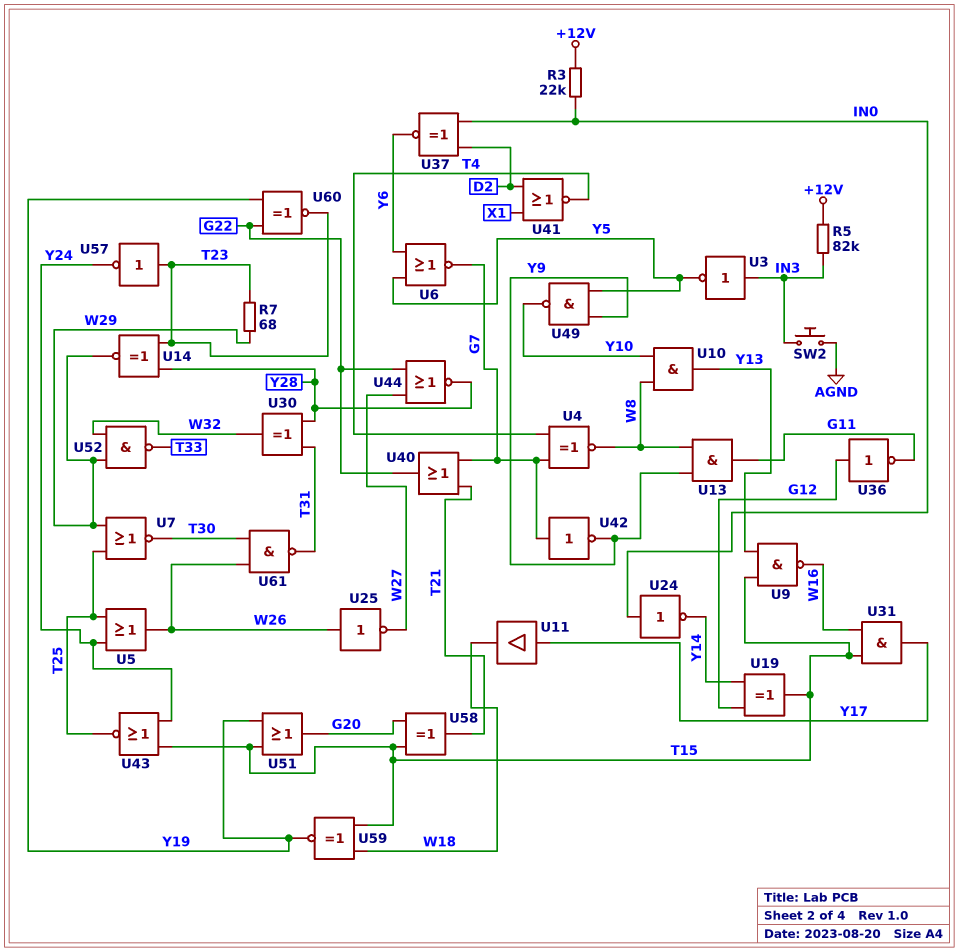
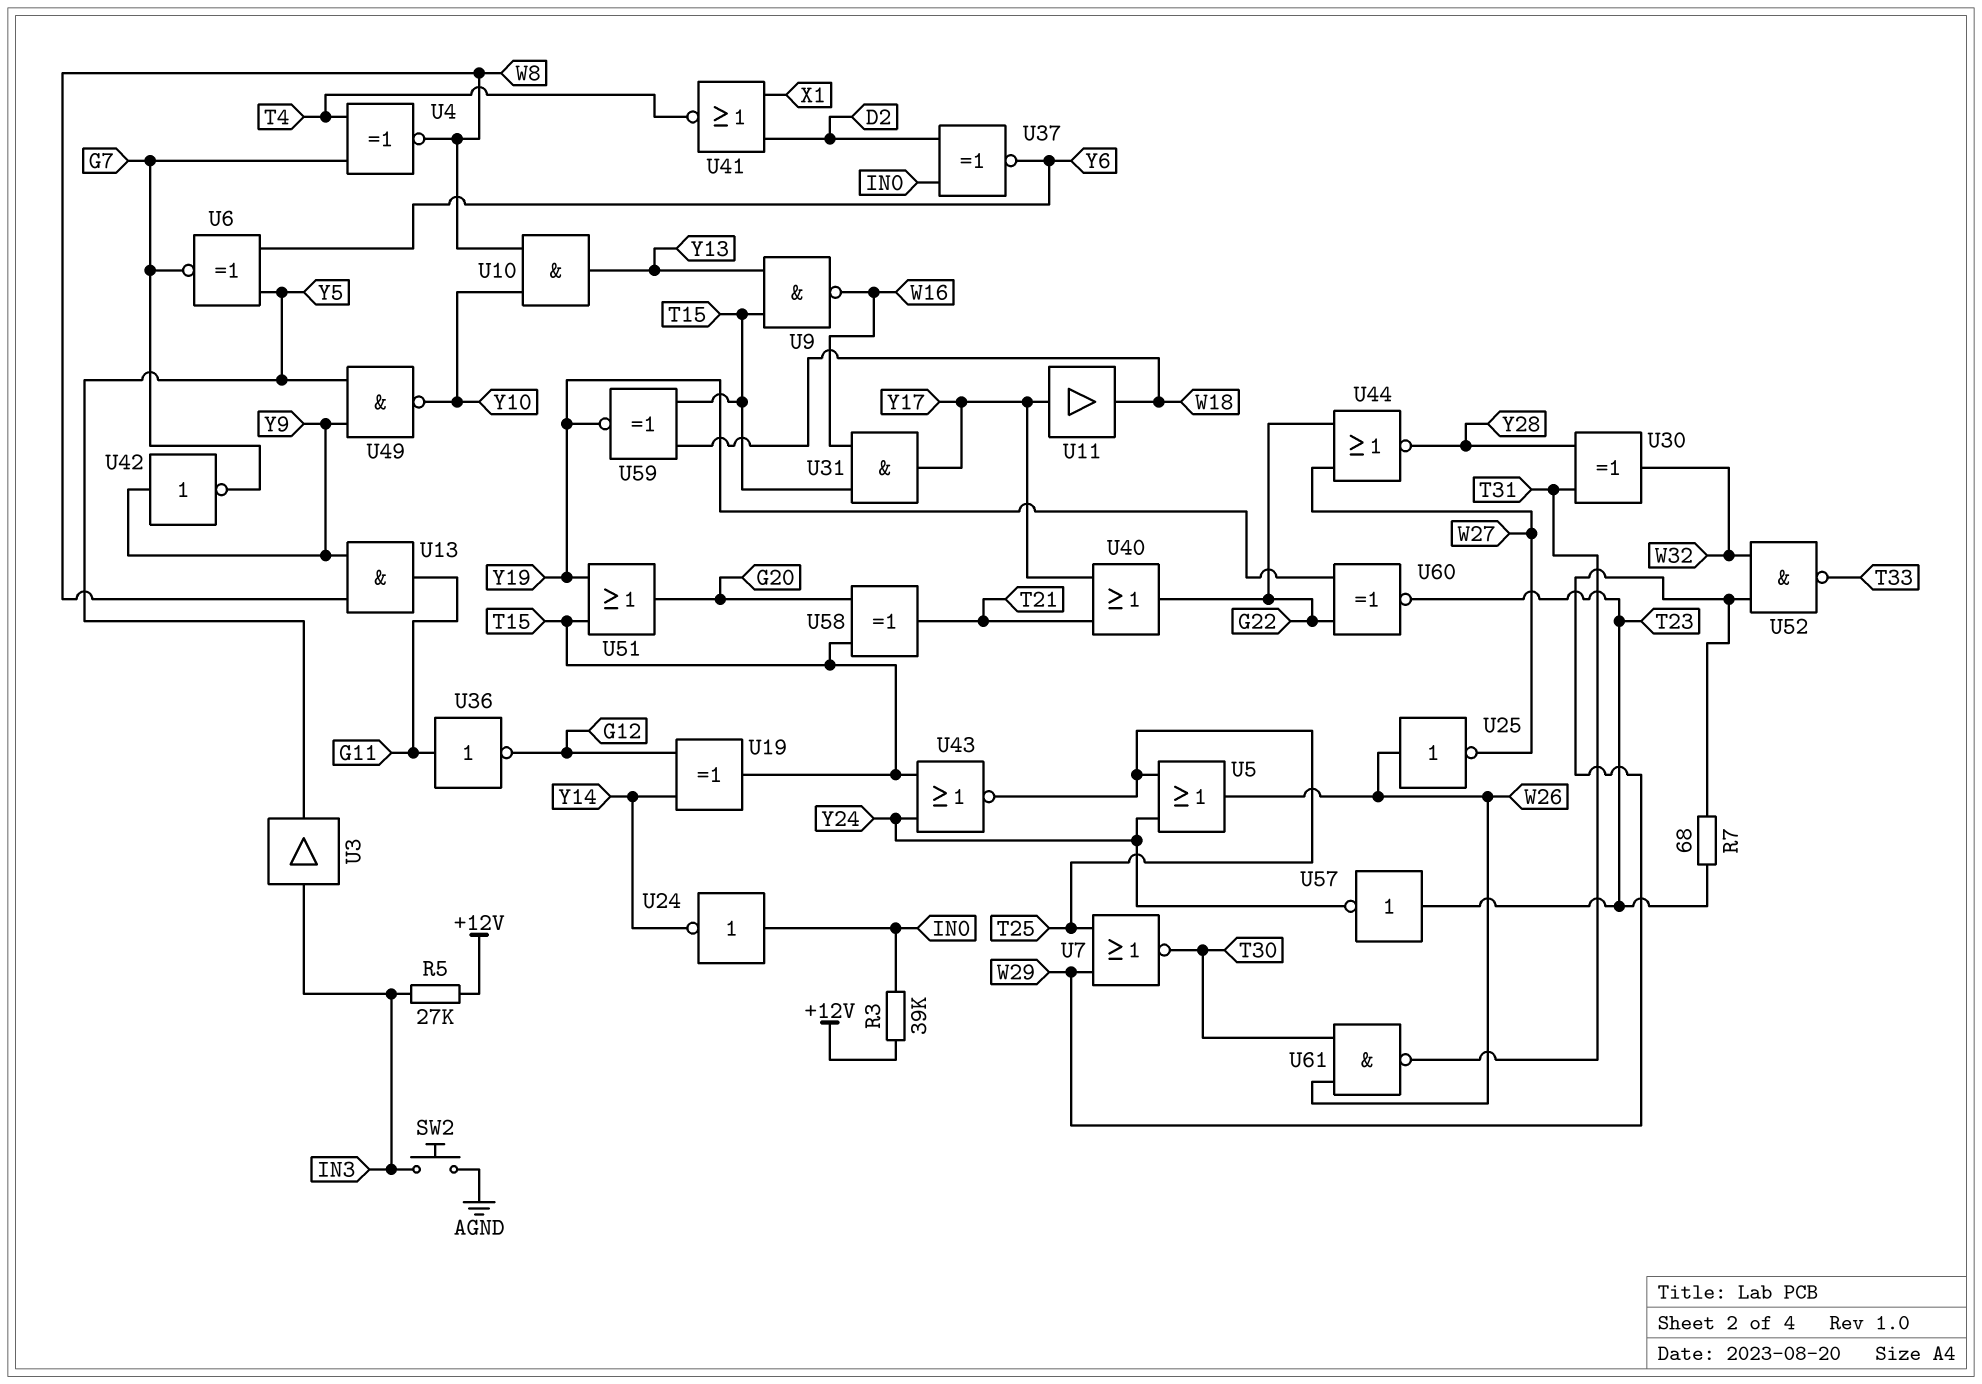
R3: 22k (+12V, IN0) -> 39k (+12V, IN0)
R5: 82k (+12V, IN3) -> 27k (+12V, IN3)
U3: NOT (in IN3, out Y5) -> buffer (in IN3, out Y5)
U6: NOR (in Y5, in Y6, out G7) -> XNOR (in Y5, in Y6, out G7)
U14: XNOR (in T23, in Y28, out W29) -> none
U36: NOT (in G12, out G11) -> NOT (in G11, out G12)
U40: OR (in G7, in T21, out G22) -> OR (in T21, in Y17, out G22)
U42: NOT (in G7, out Y9) -> NOT (in Y9, out G7)

